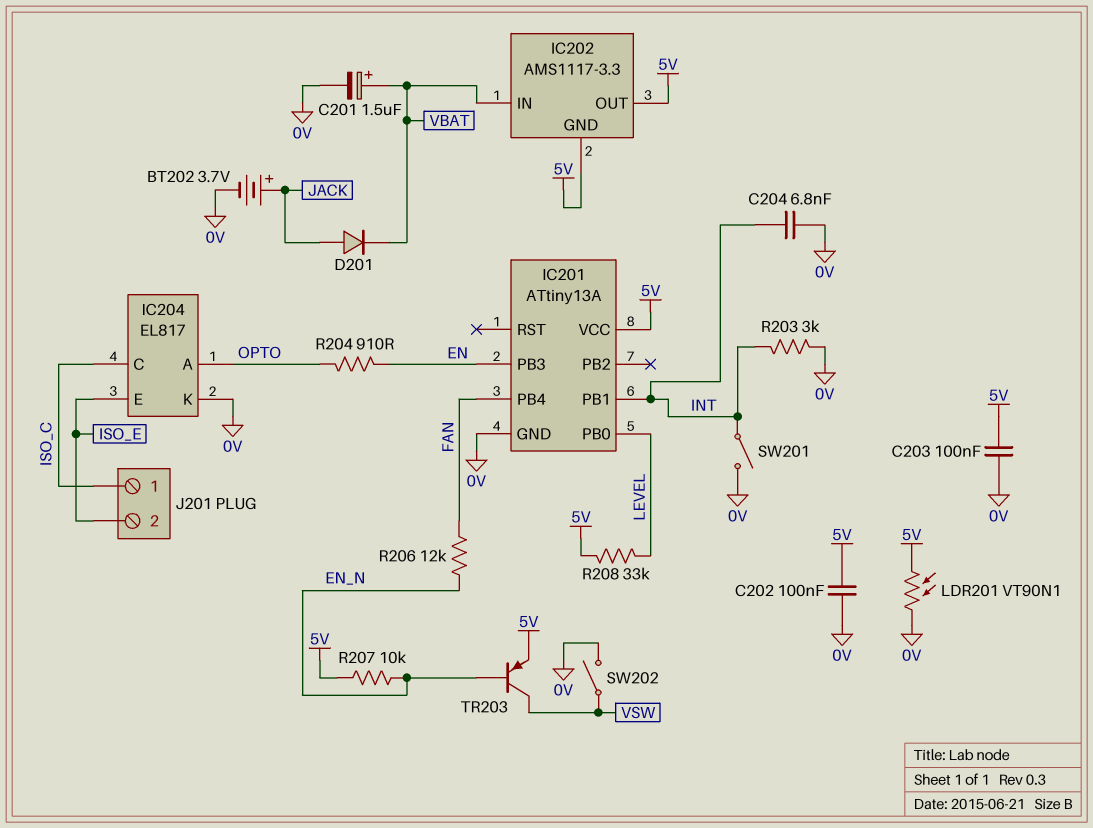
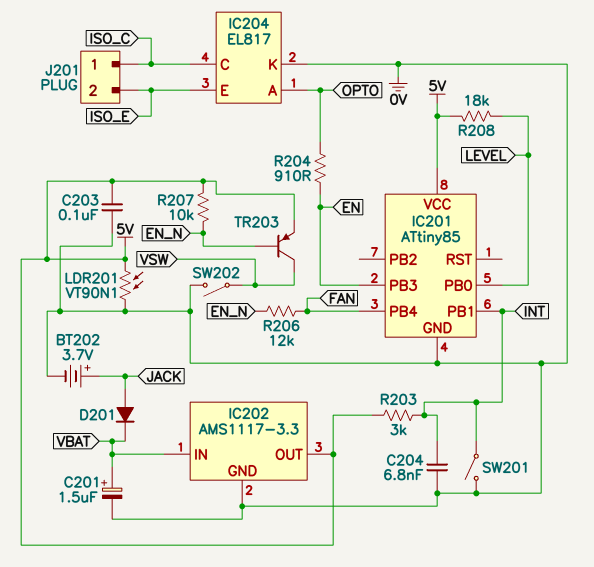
C202: 100nF (0V, 5V) -> none
IC201: ATtiny13A -> ATtiny85
IC202 pin GND: 5V -> 0V
R203: 3k (0V, INT) -> 3k (5V, INT)
R208: 33k (5V, LEVEL) -> 18k (5V, LEVEL)

